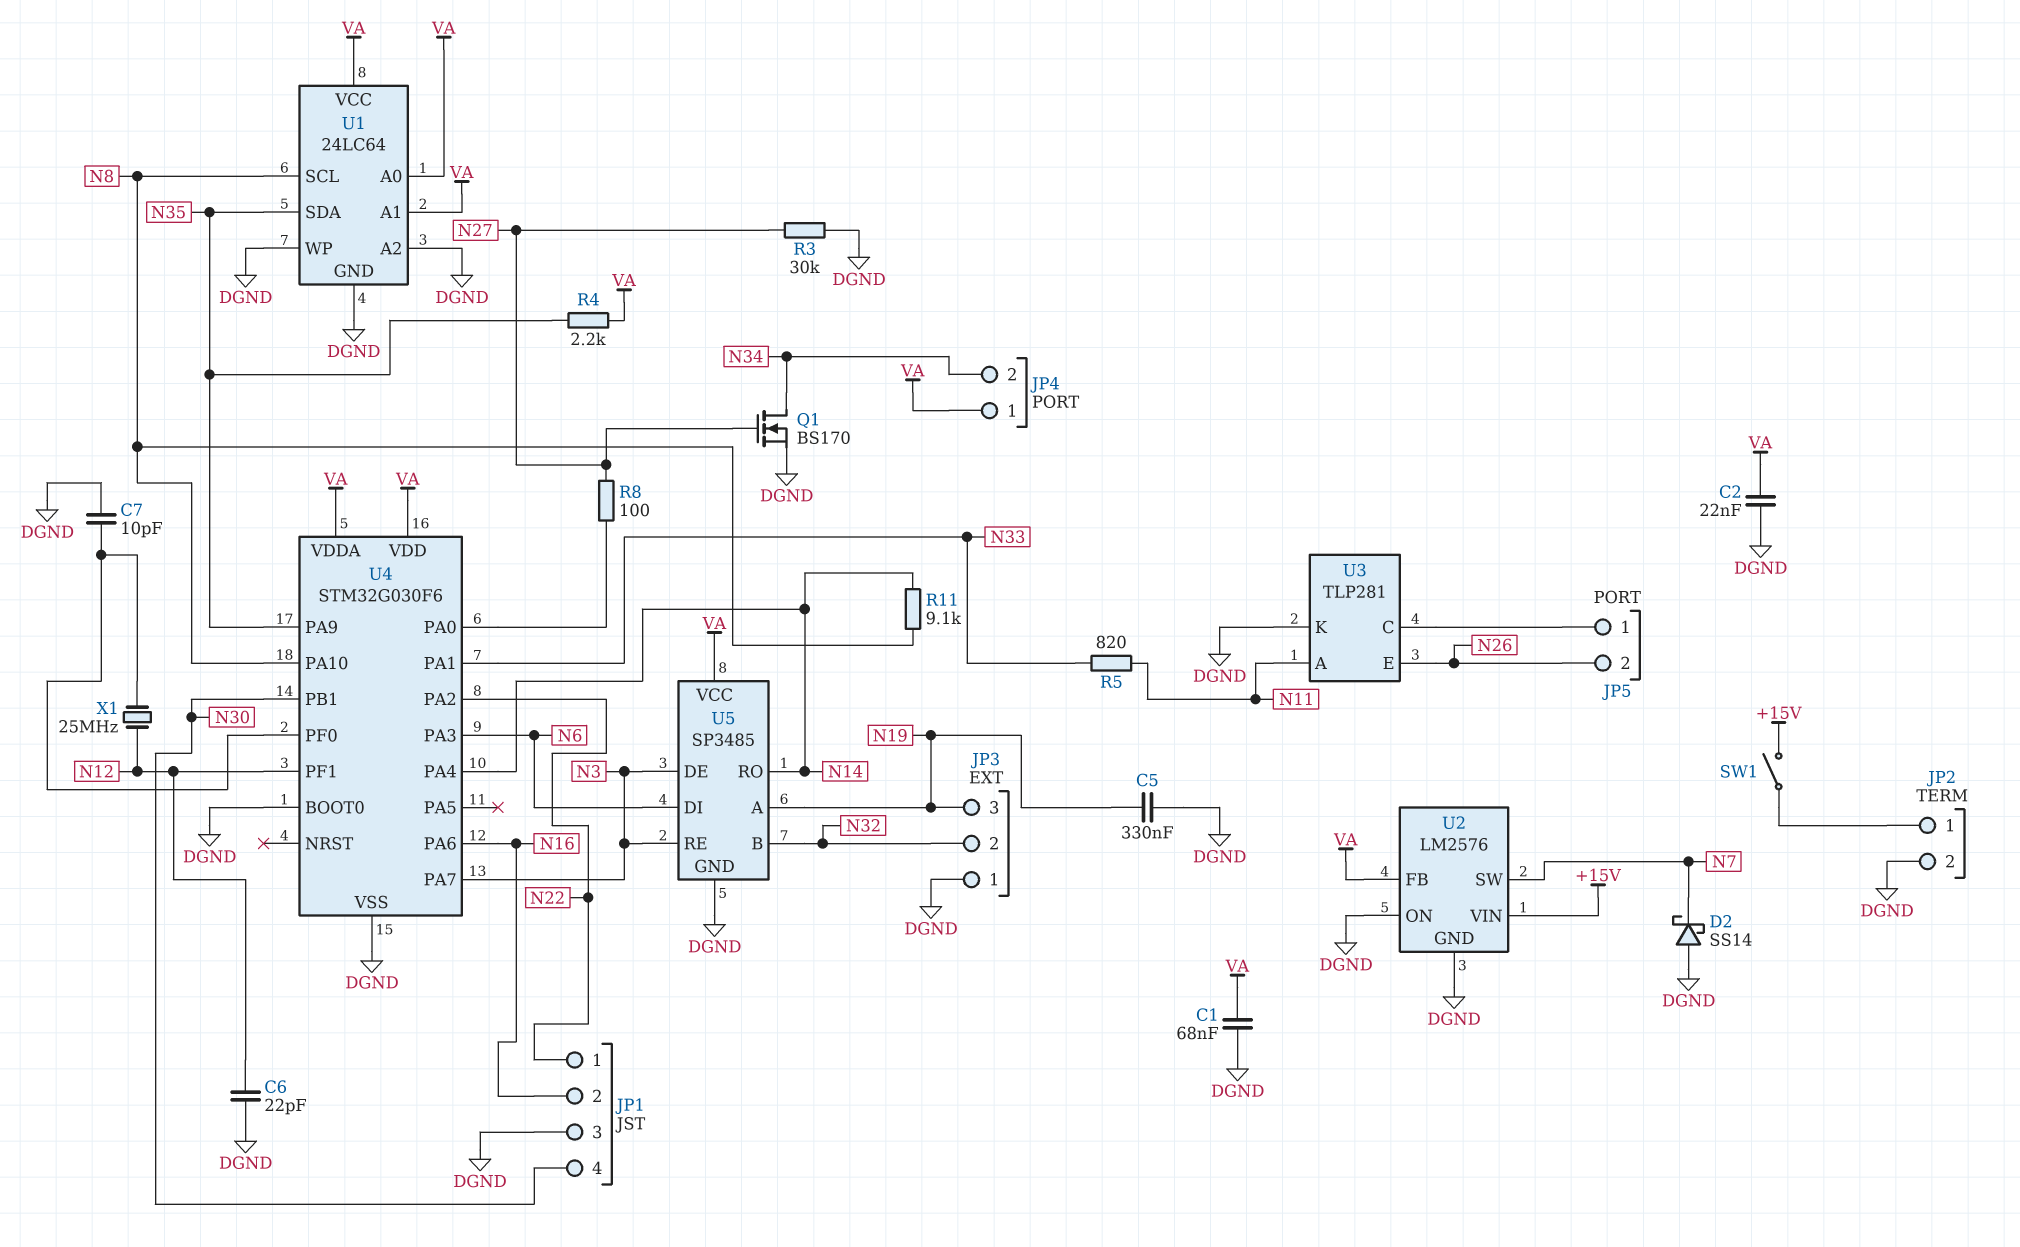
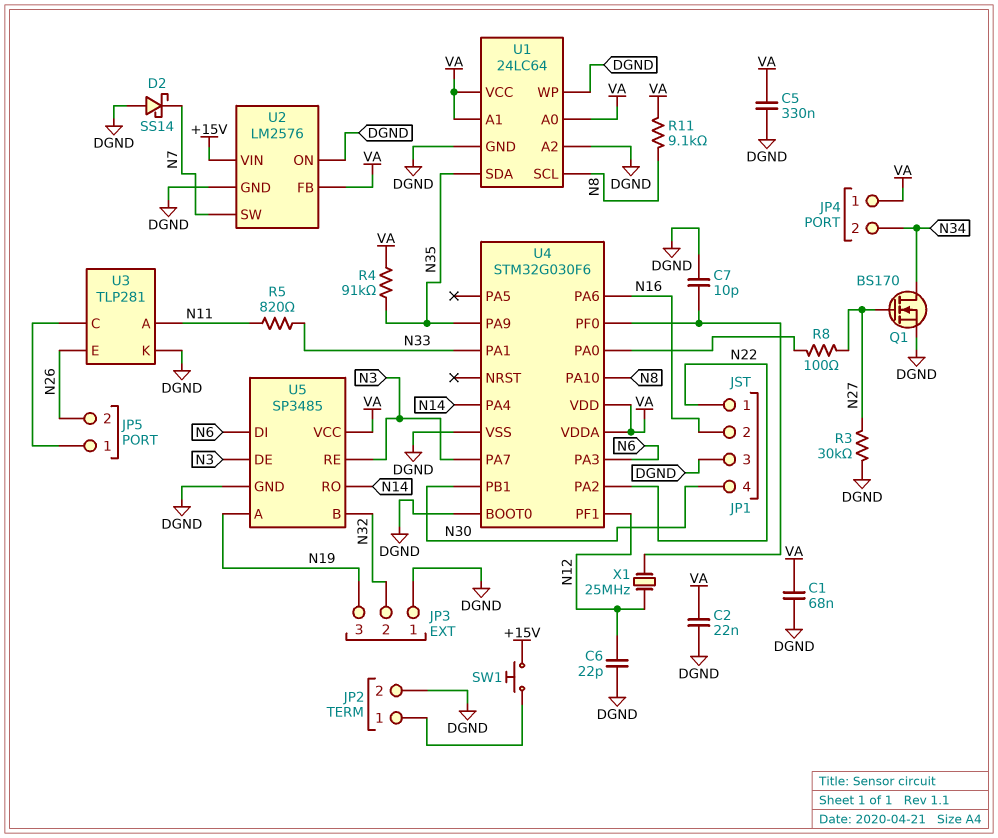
C5: 330nF (DGND, N19) -> 330nF (DGND, VA)
R4: 2.2k (N35, VA) -> 91k (N35, VA)
R11: 9.1k (N8, N14) -> 9.1k (N8, VA)
SW1: switch (+15V, JP2/1) -> button (+15V, JP2/1)

